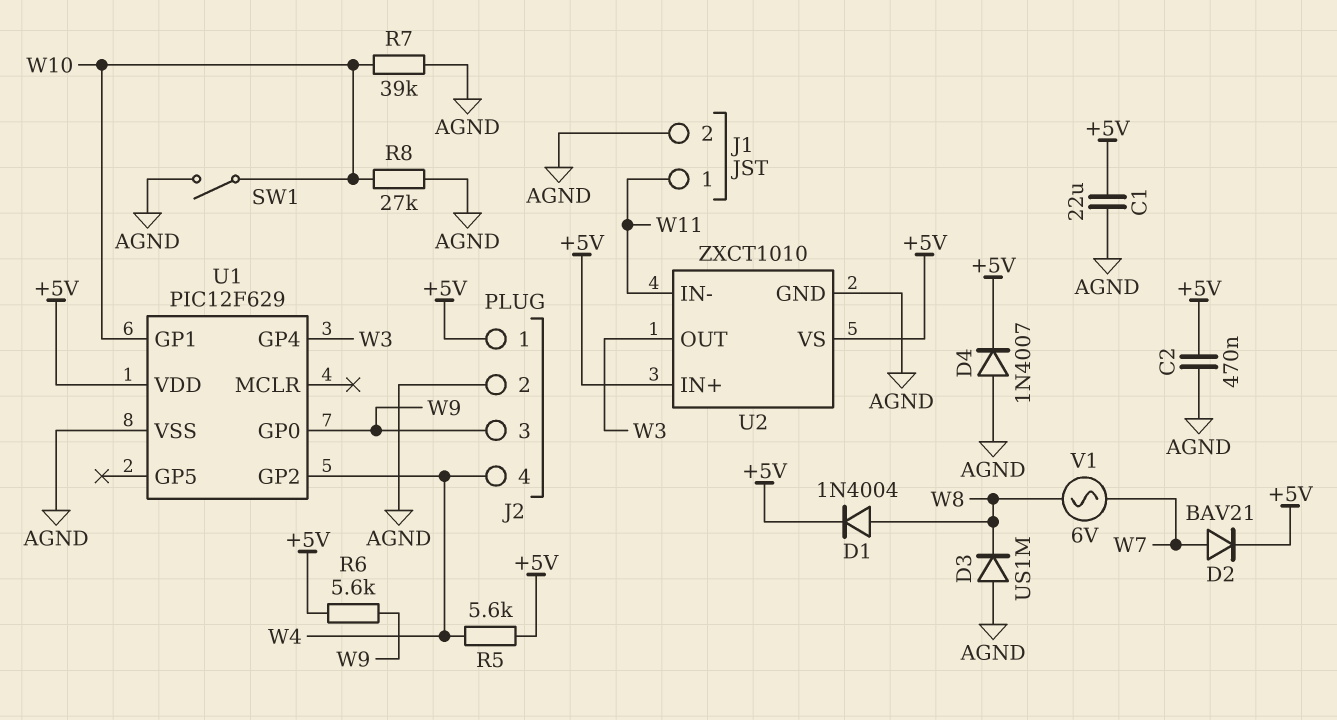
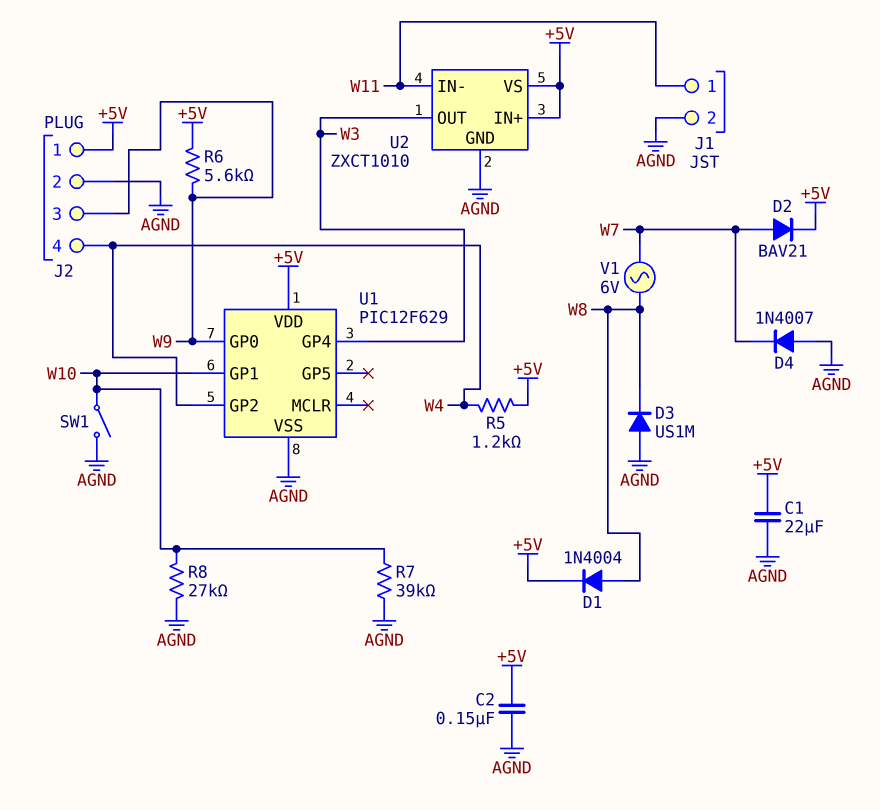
C2: 470nF (+5V, AGND) -> 150nF (+5V, AGND)
D4: diode 1N4007 (A AGND, K +5V) -> diode 1N4007 (A AGND, K W7)
R5: 5.6k (+5V, W4) -> 1.2k (+5V, W4)

